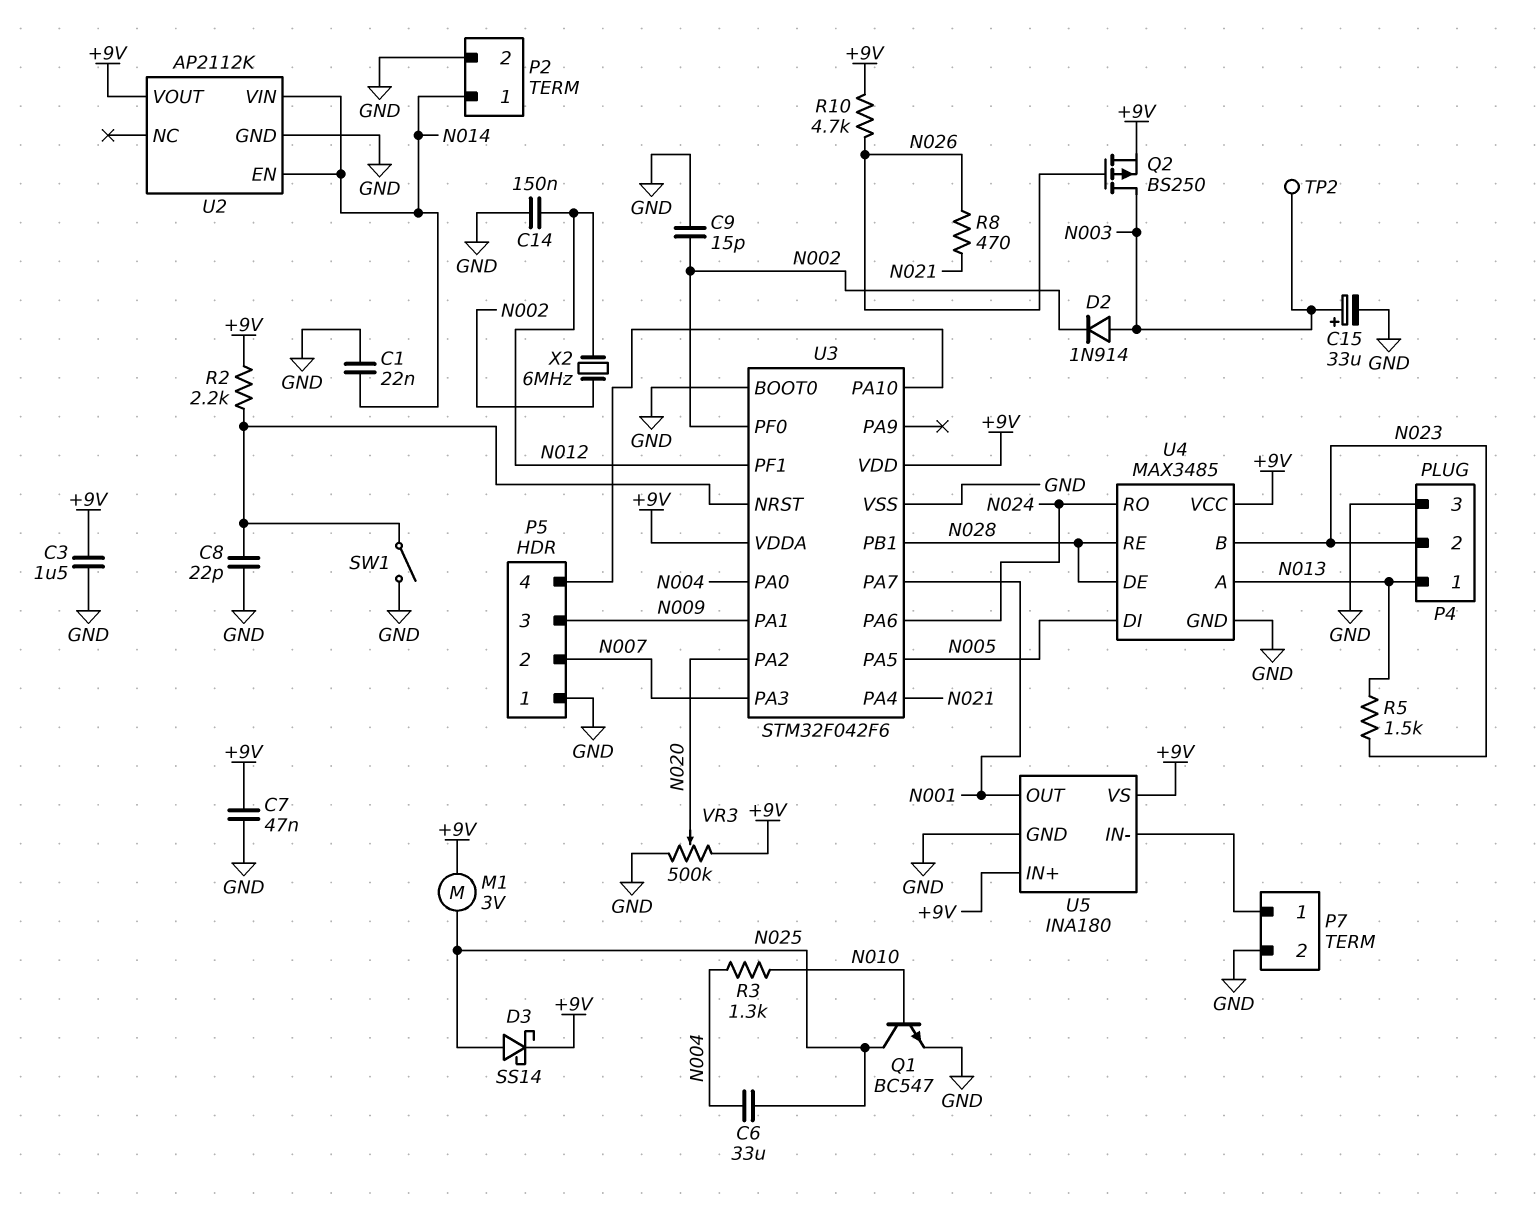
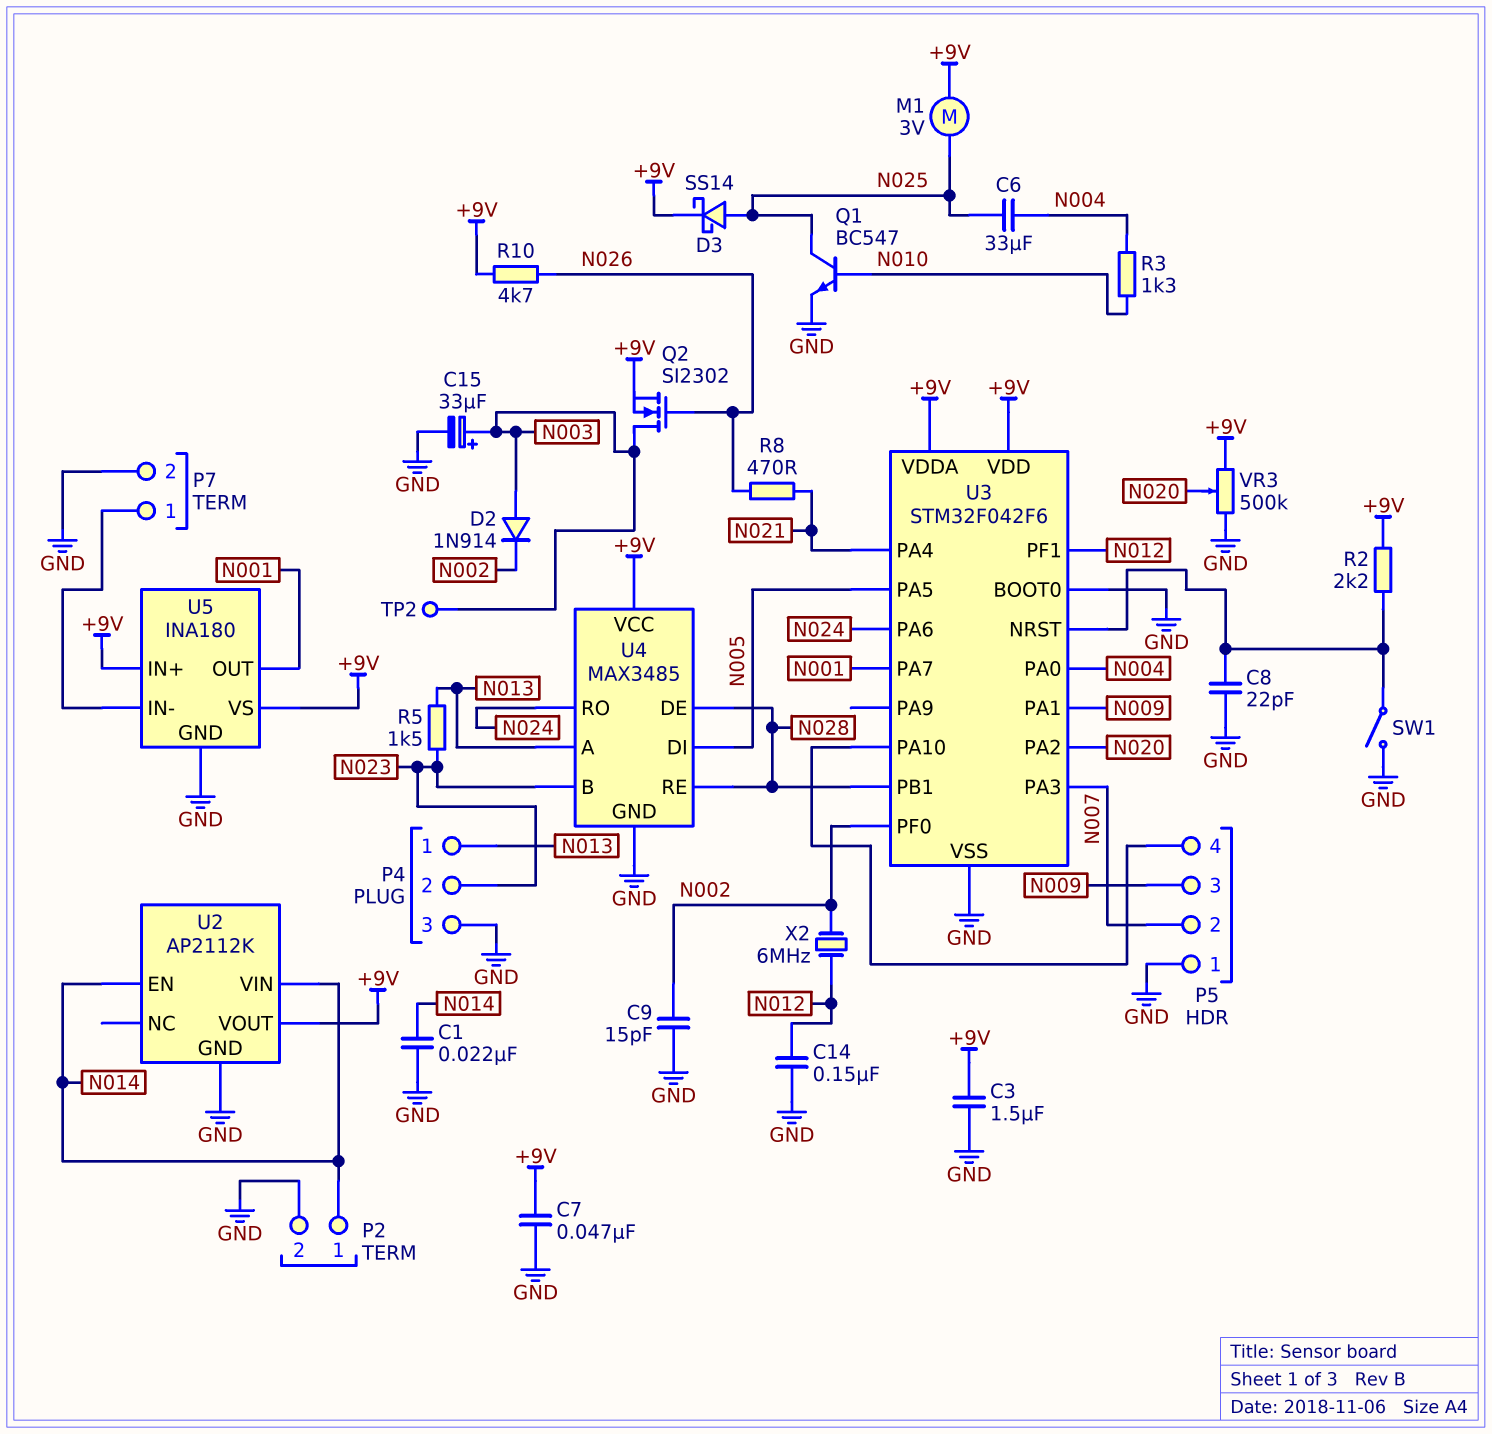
Q2: PMOS BS250 (G N026, D N003, S +9V) -> NMOS SI2302 (G N026, D N003, S +9V)

